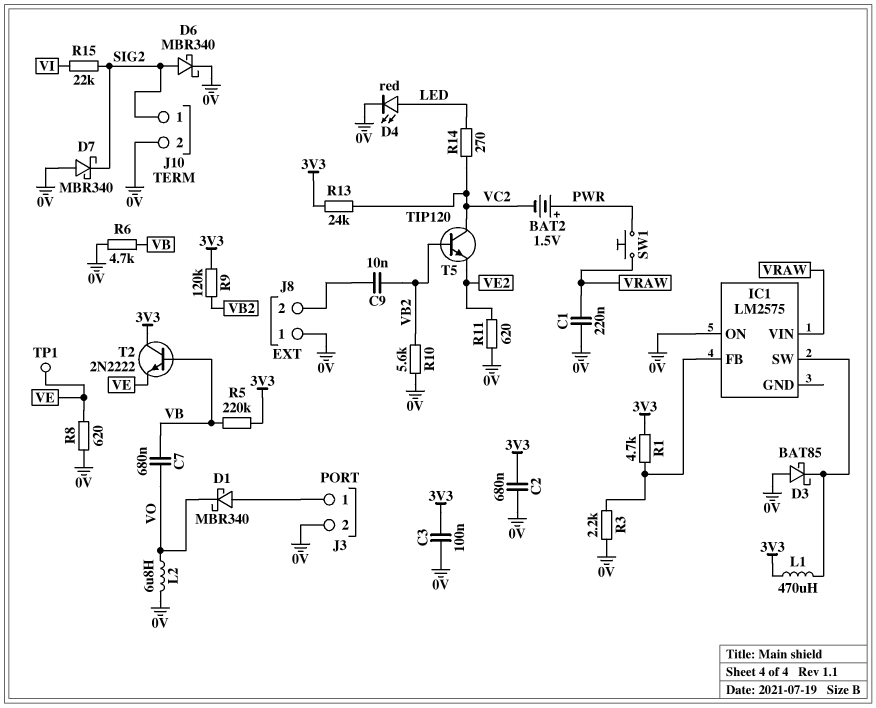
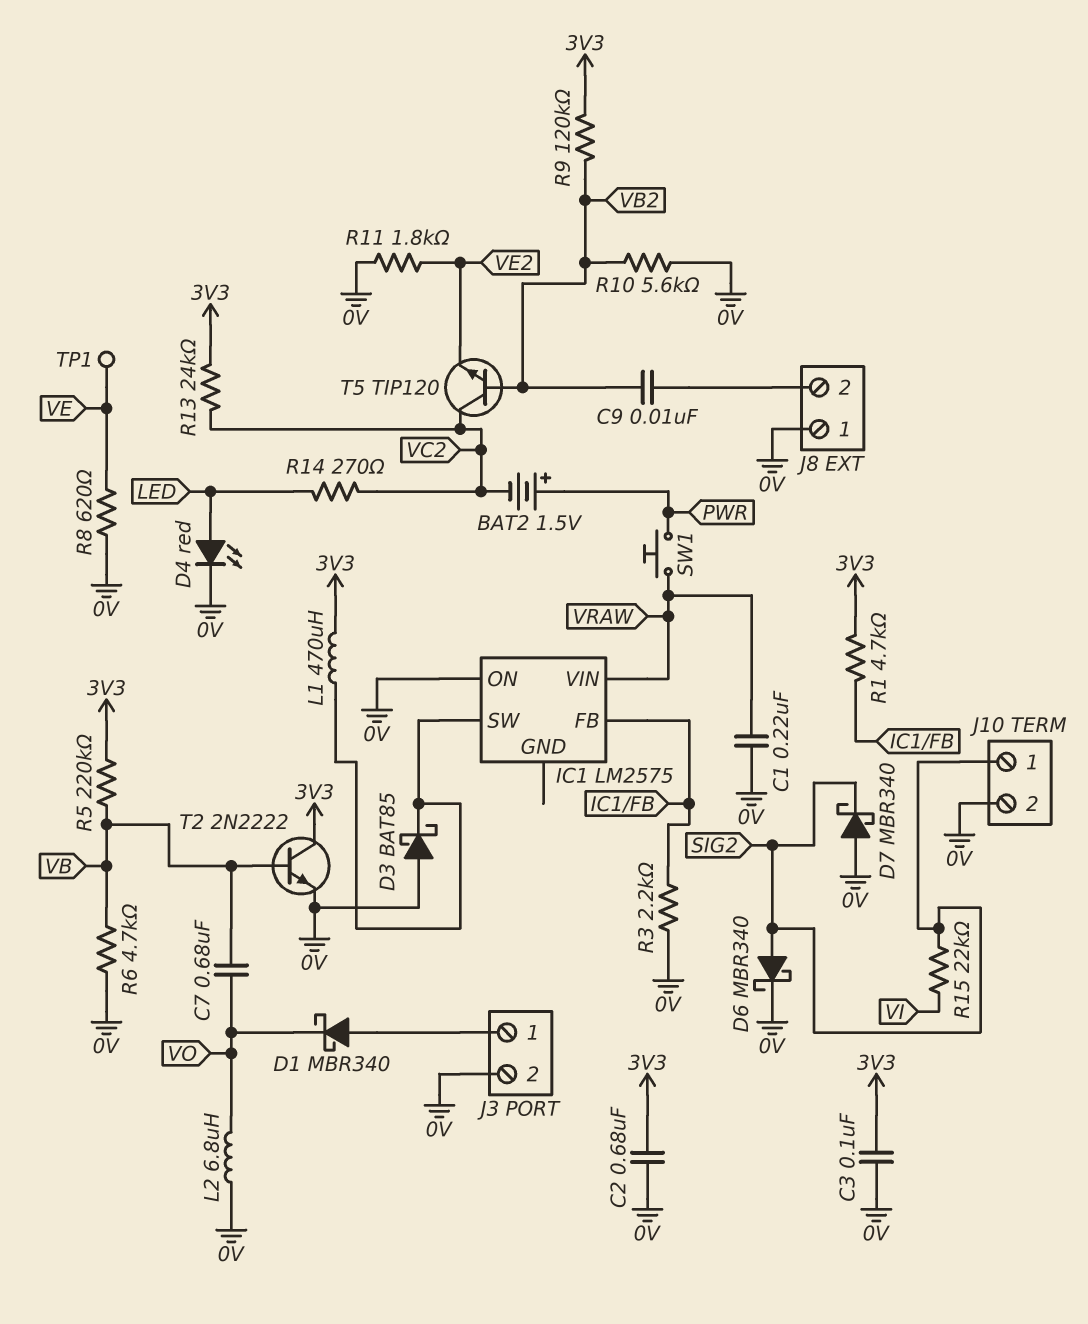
R11: 620 (0V, VE2) -> 1.8k (0V, VE2)
T2: NPN 2N2222 (B VB, C 3V3, E VE) -> NPN 2N2222 (B VB, C 3V3, E 0V)

